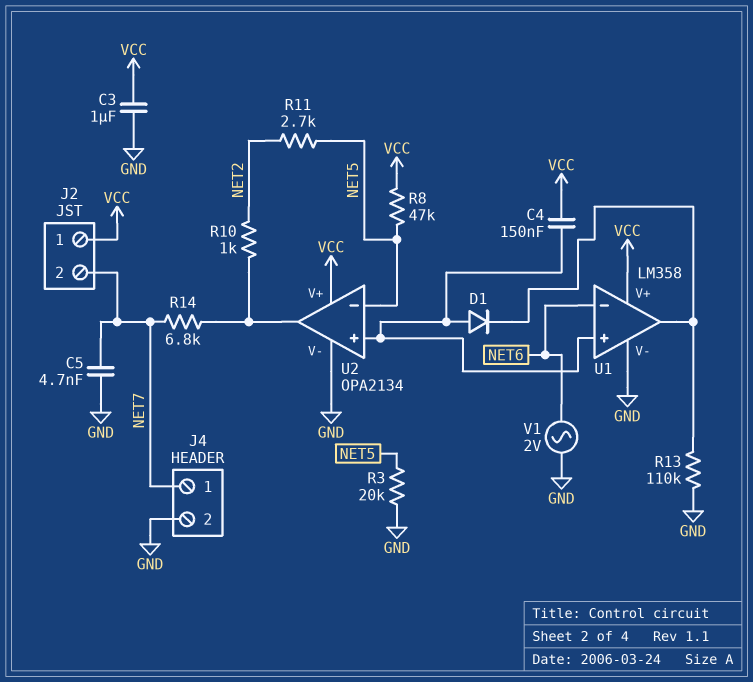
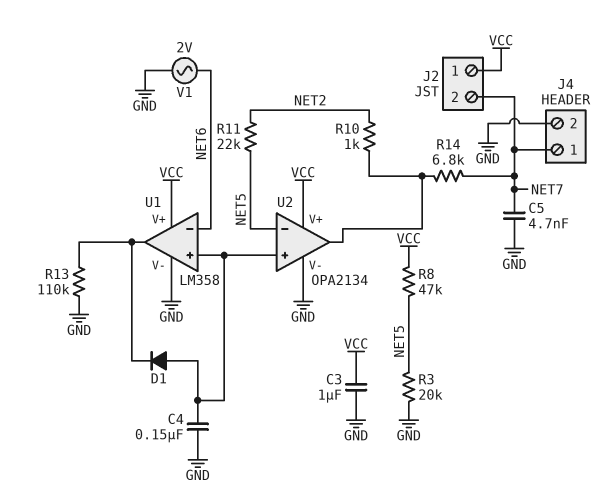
C4: 150nF (U1/in+, VCC) -> 150nF (GND, U1/in+)
R11: 2.7k (NET2, NET5) -> 22k (NET2, NET5)

